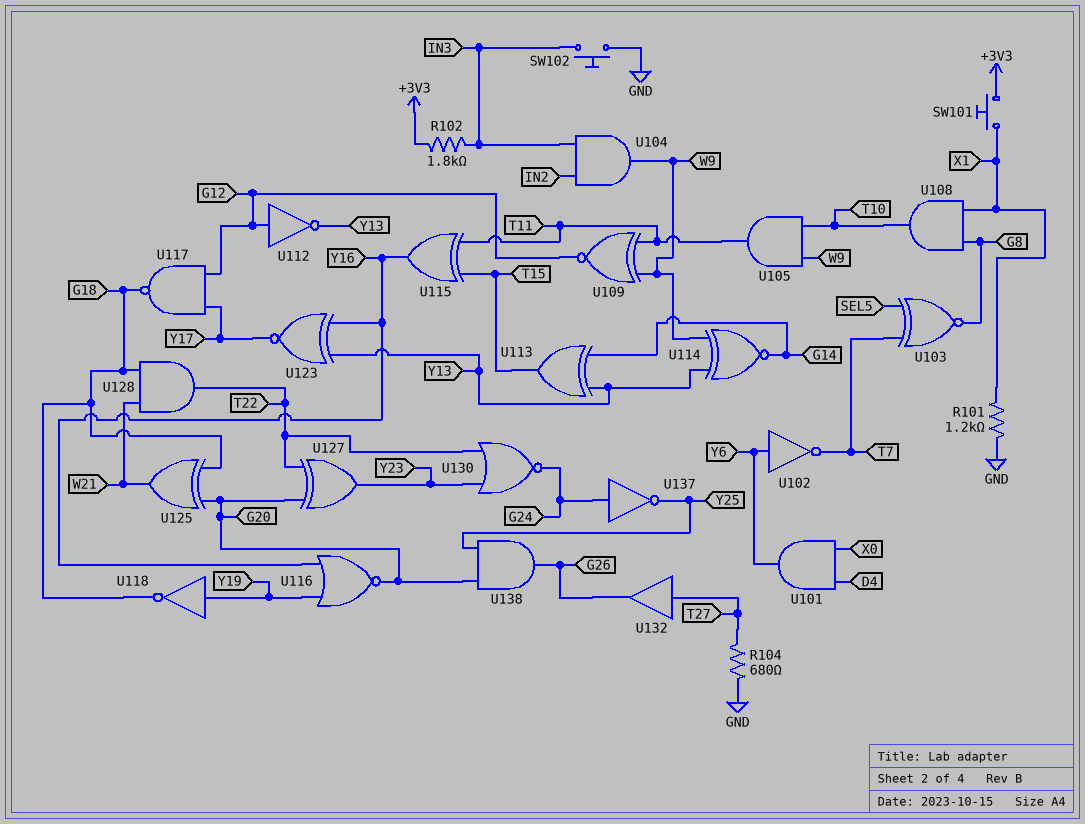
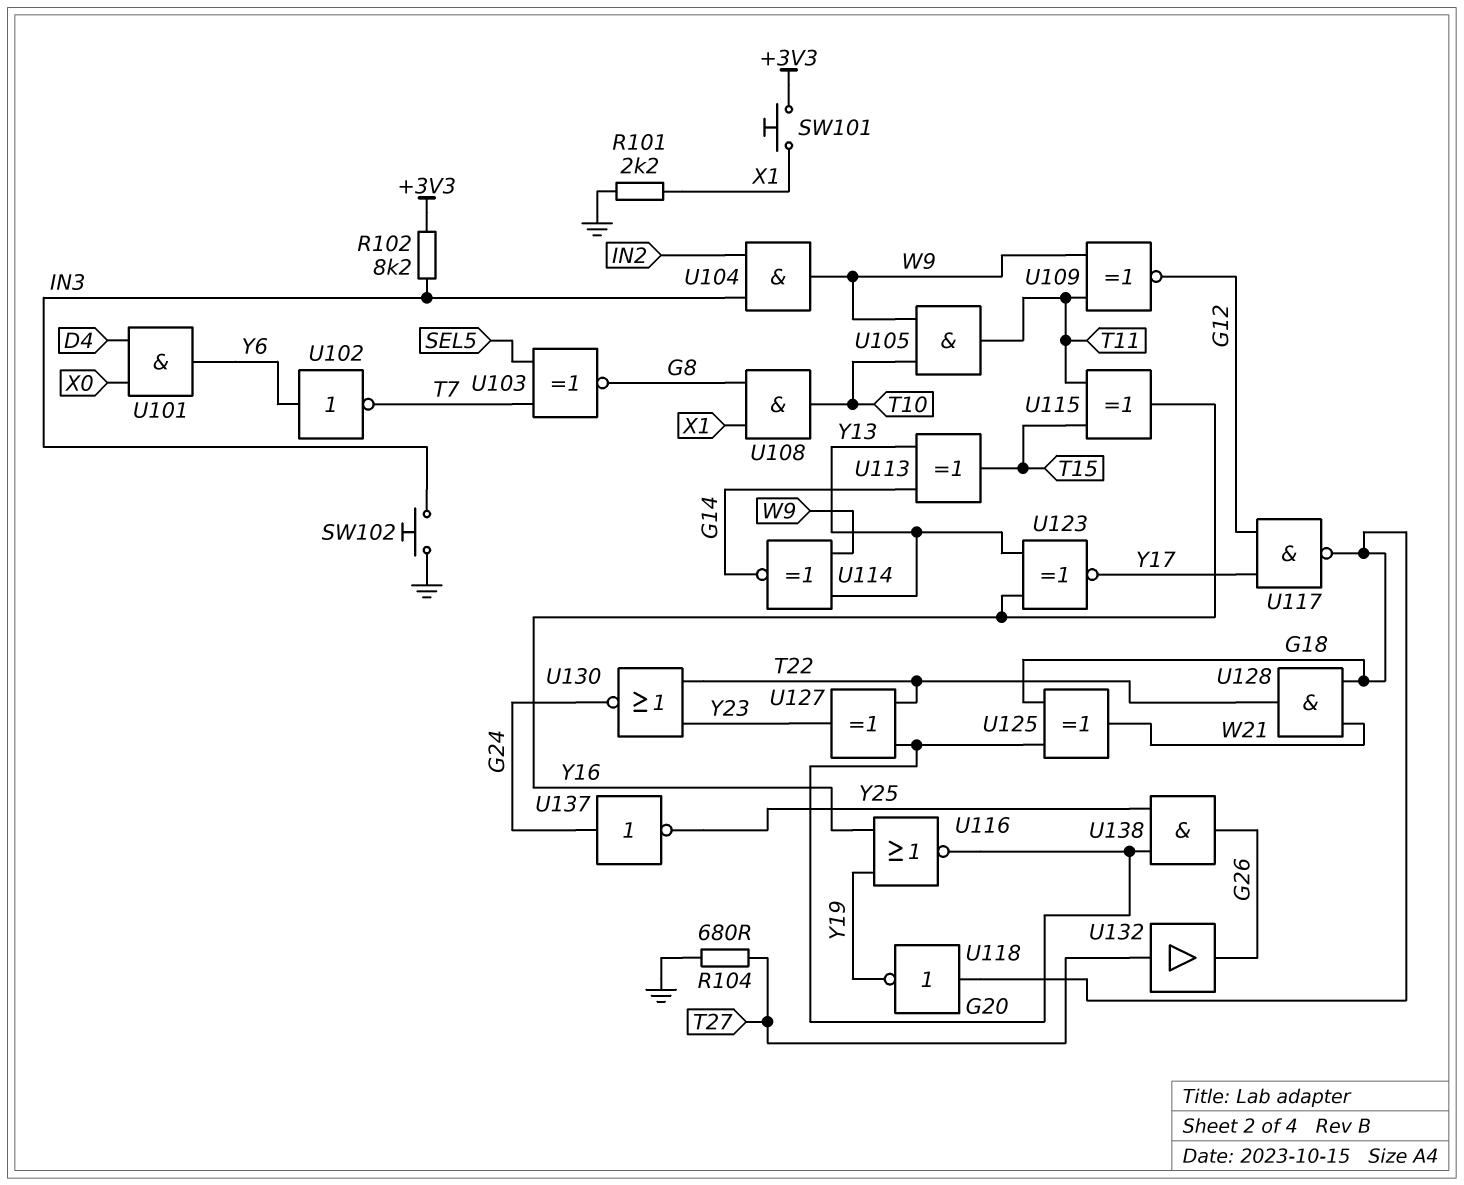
R101: 1.2k (GND, X1) -> 2.2k (GND, X1)
R102: 1.8k (+3V3, IN3) -> 8.2k (+3V3, IN3)
U112: NOT (in G12, out Y13) -> none
U118: NOT (in Y19, out G18) -> NOT (in G18, out Y19)

